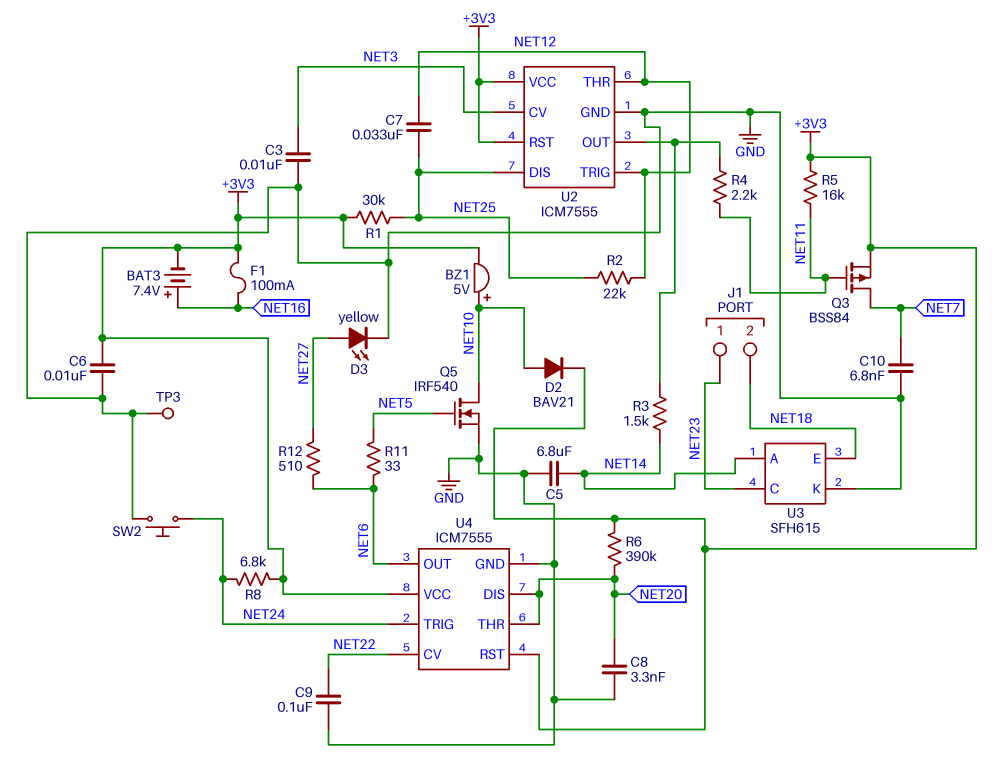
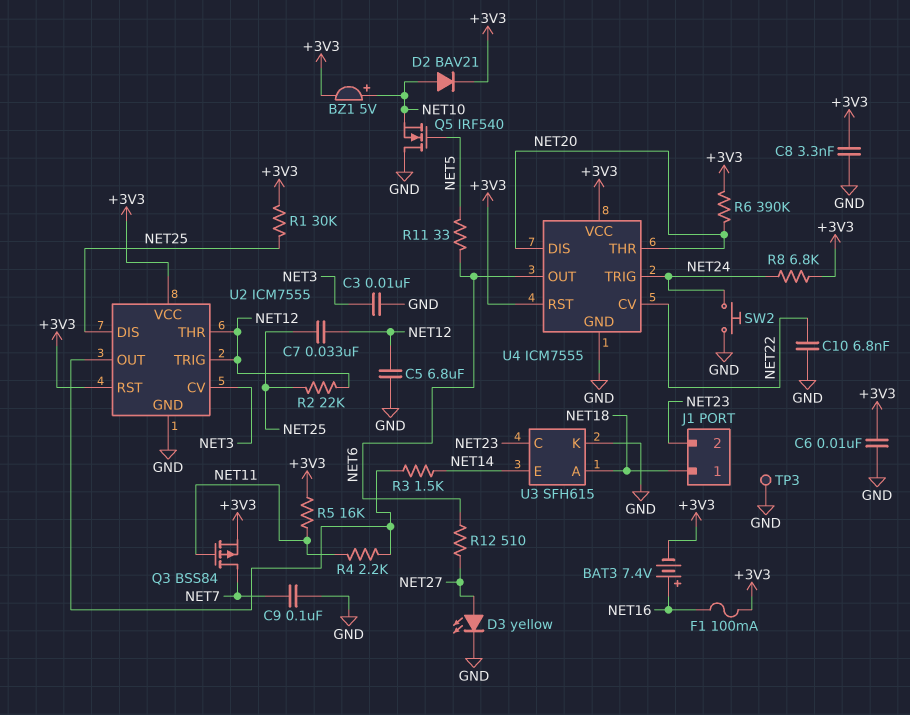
C5: 6.8uF (GND, NET14) -> 6.8uF (GND, NET12)
C8: 3.3nF (GND, NET20) -> 3.3nF (+3V3, GND)
C9: 100nF (GND, NET22) -> 100nF (GND, NET7)
C10: 6.8nF (GND, NET7) -> 6.8nF (GND, NET22)
J1 pin 1: NET23 -> NET18
J1 pin 2: NET18 -> NET23
Q5: NMOS IRF540 (G NET5, D NET10, S GND) -> NMOS IRF540 (G NET5, D GND, S NET10)
U3 pin A: NET14 -> NET18
U3 pin E: NET18 -> NET14

